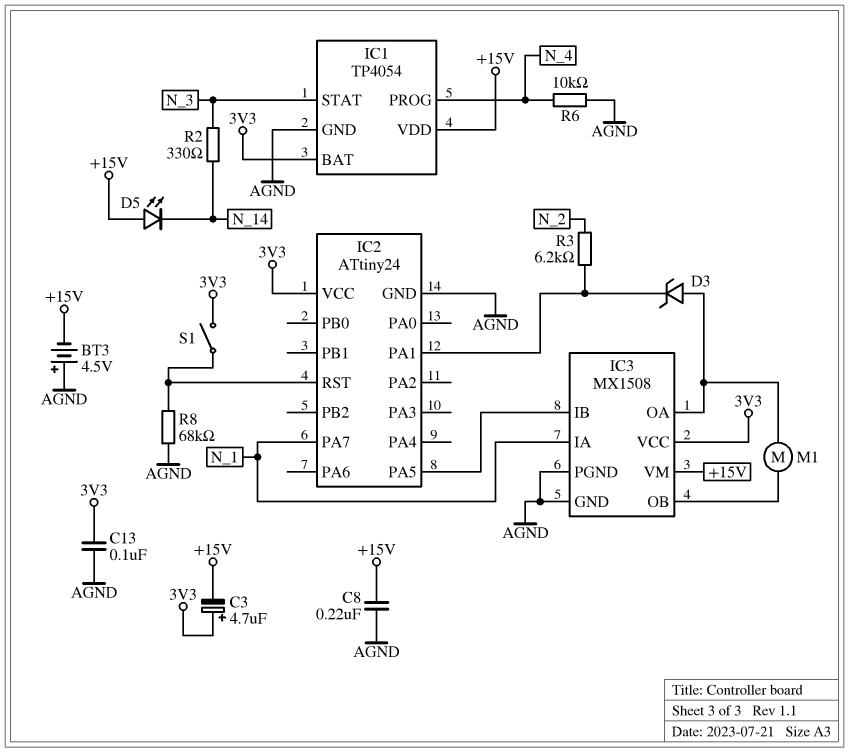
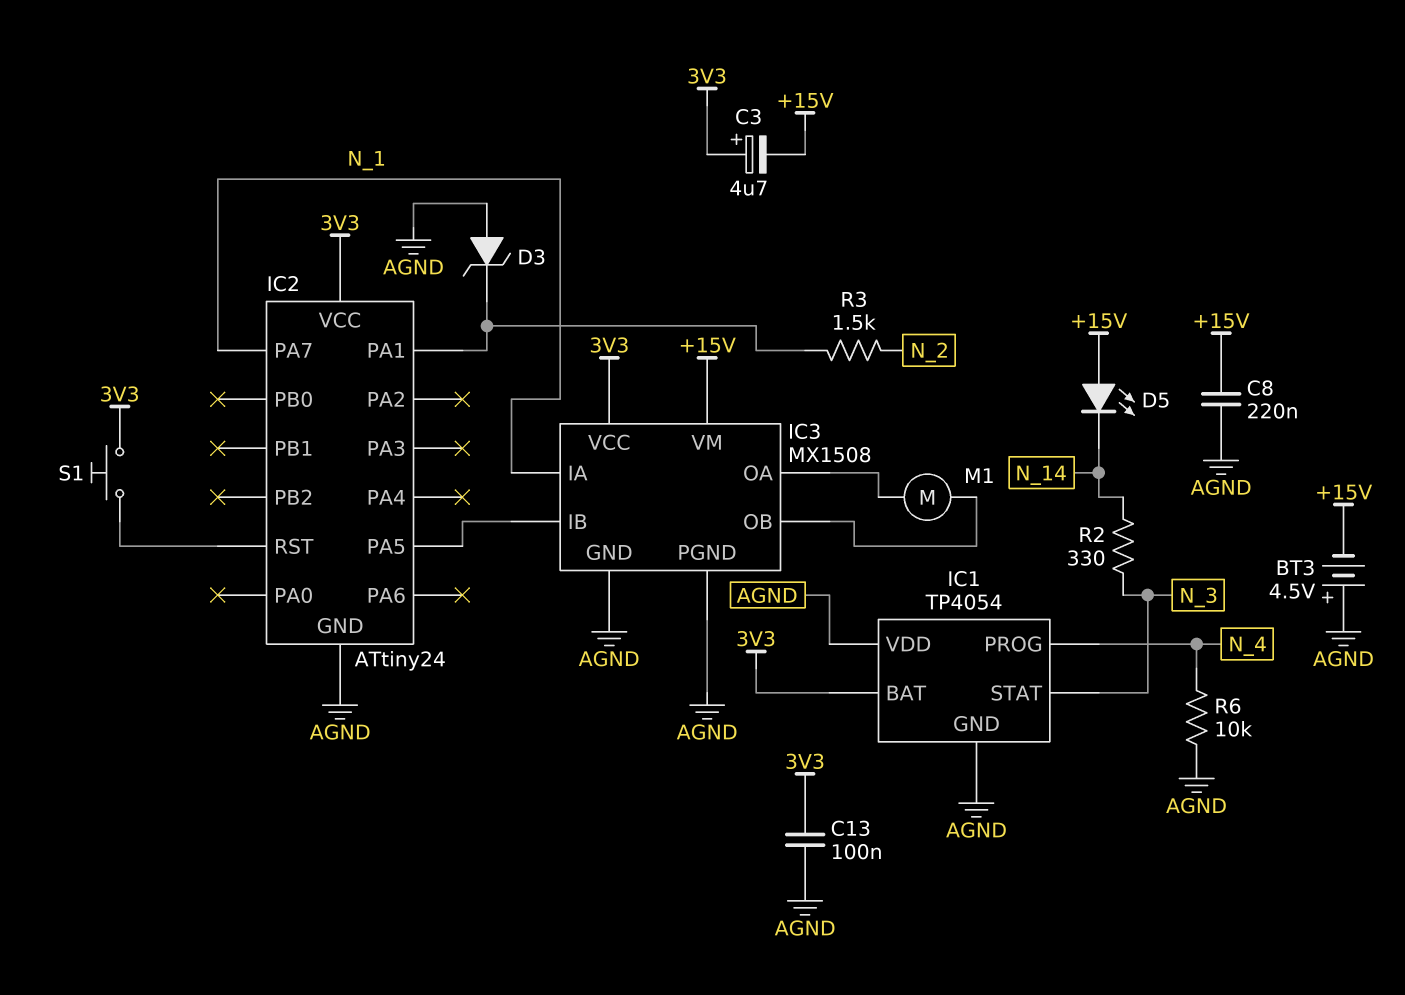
D3: zener (A IC3/OA, K IC2/PA1) -> zener (A AGND, K IC2/PA1)
IC1 pin VDD: +15V -> AGND
R3: 6.2k (IC2/PA1, N_2) -> 1.5k (IC2/PA1, N_2)
R8: 68k (AGND, IC2/RST) -> none
S1: switch (3V3, IC2/RST) -> button (3V3, IC2/RST)

